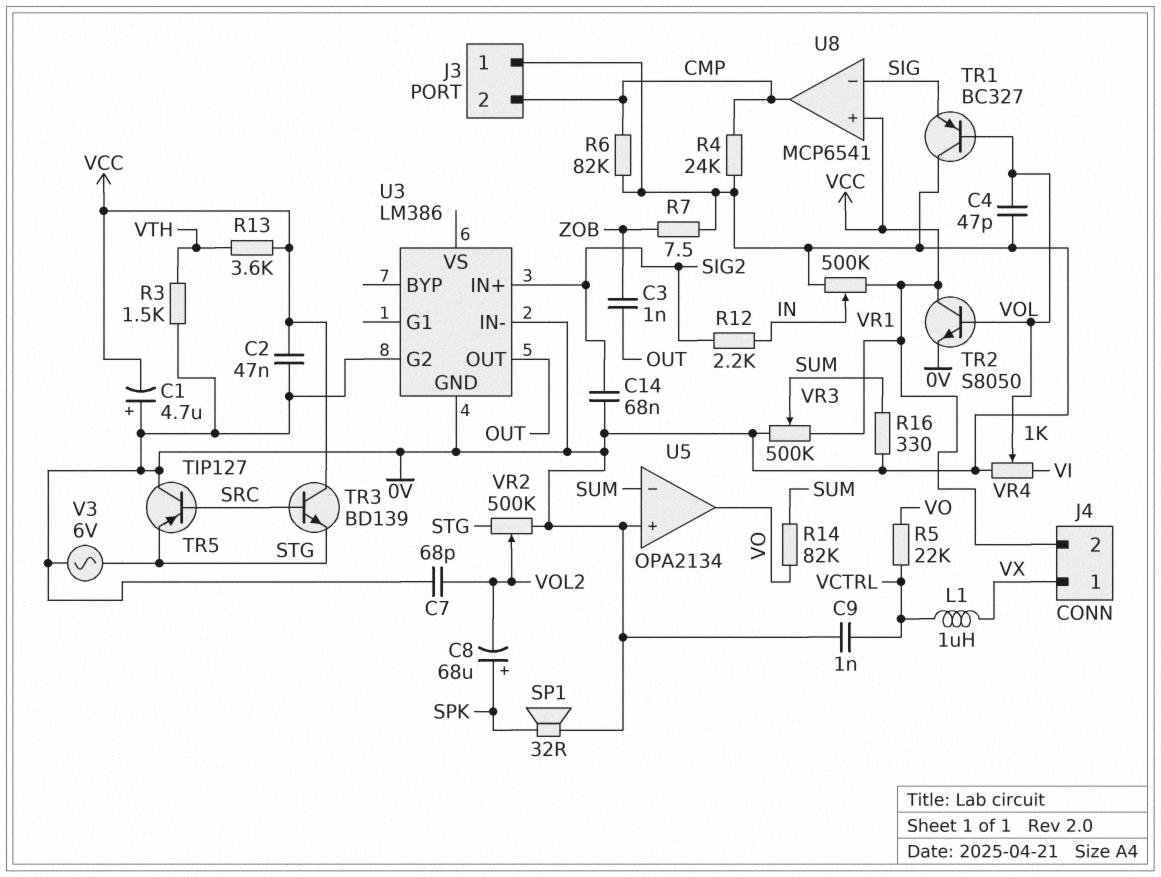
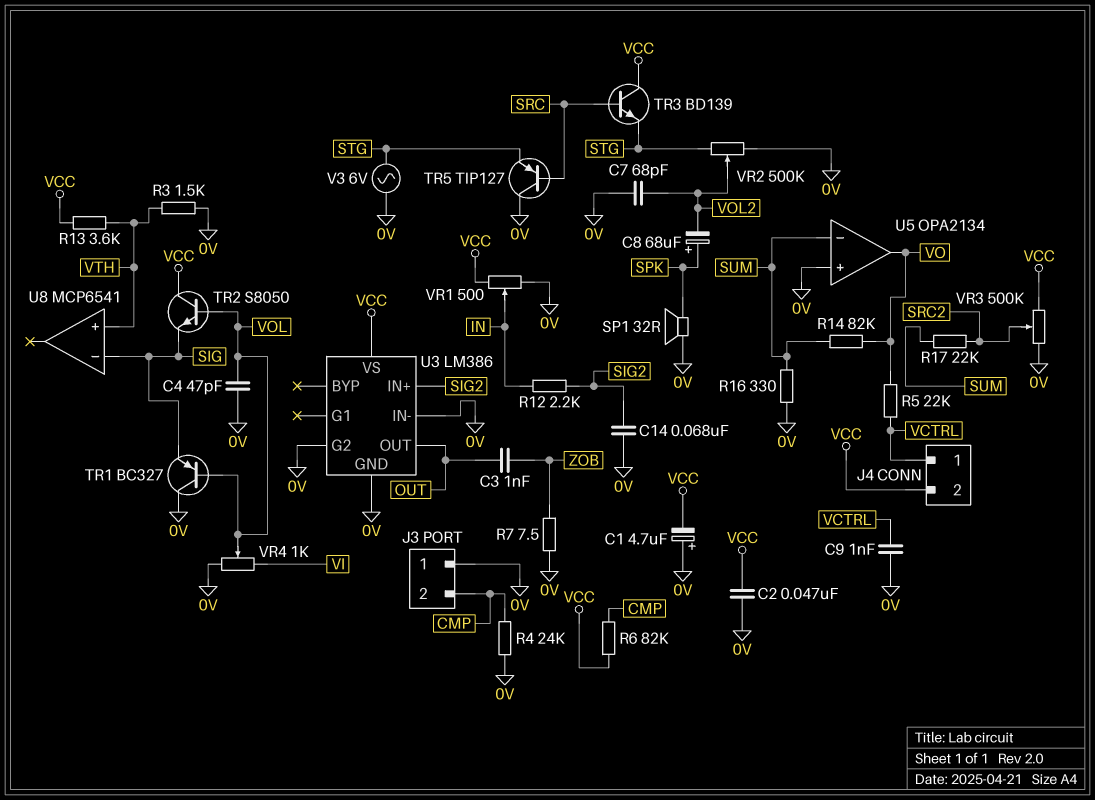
J4 pin 1: VX -> VCTRL
L1: 1uH (VCTRL, VX) -> none
R6: 82k (0V, CMP) -> 82k (CMP, VCC)
R17: none -> 22k (SRC2, SUM)
TR2: NPN S8050 (B VOL, C VCC, E 0V) -> NPN S8050 (B VOL, C VCC, E SIG)
U3 pin VS: none -> VCC
U8 pin in+: VCC -> VTH
U8 pin out: CMP -> none
VR1: 500k (0V, VCC, wiper IN) -> 500 (0V, VCC, wiper IN)
VR3: 500k (0V, VCC, wiper SUM) -> 500k (0V, VCC, wiper SRC2)

